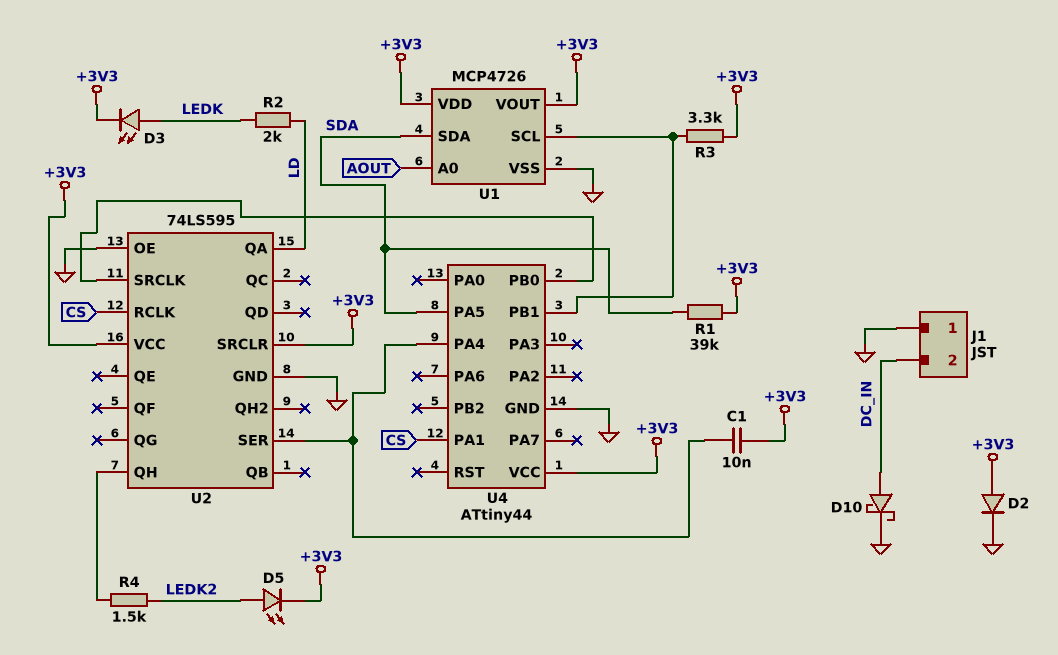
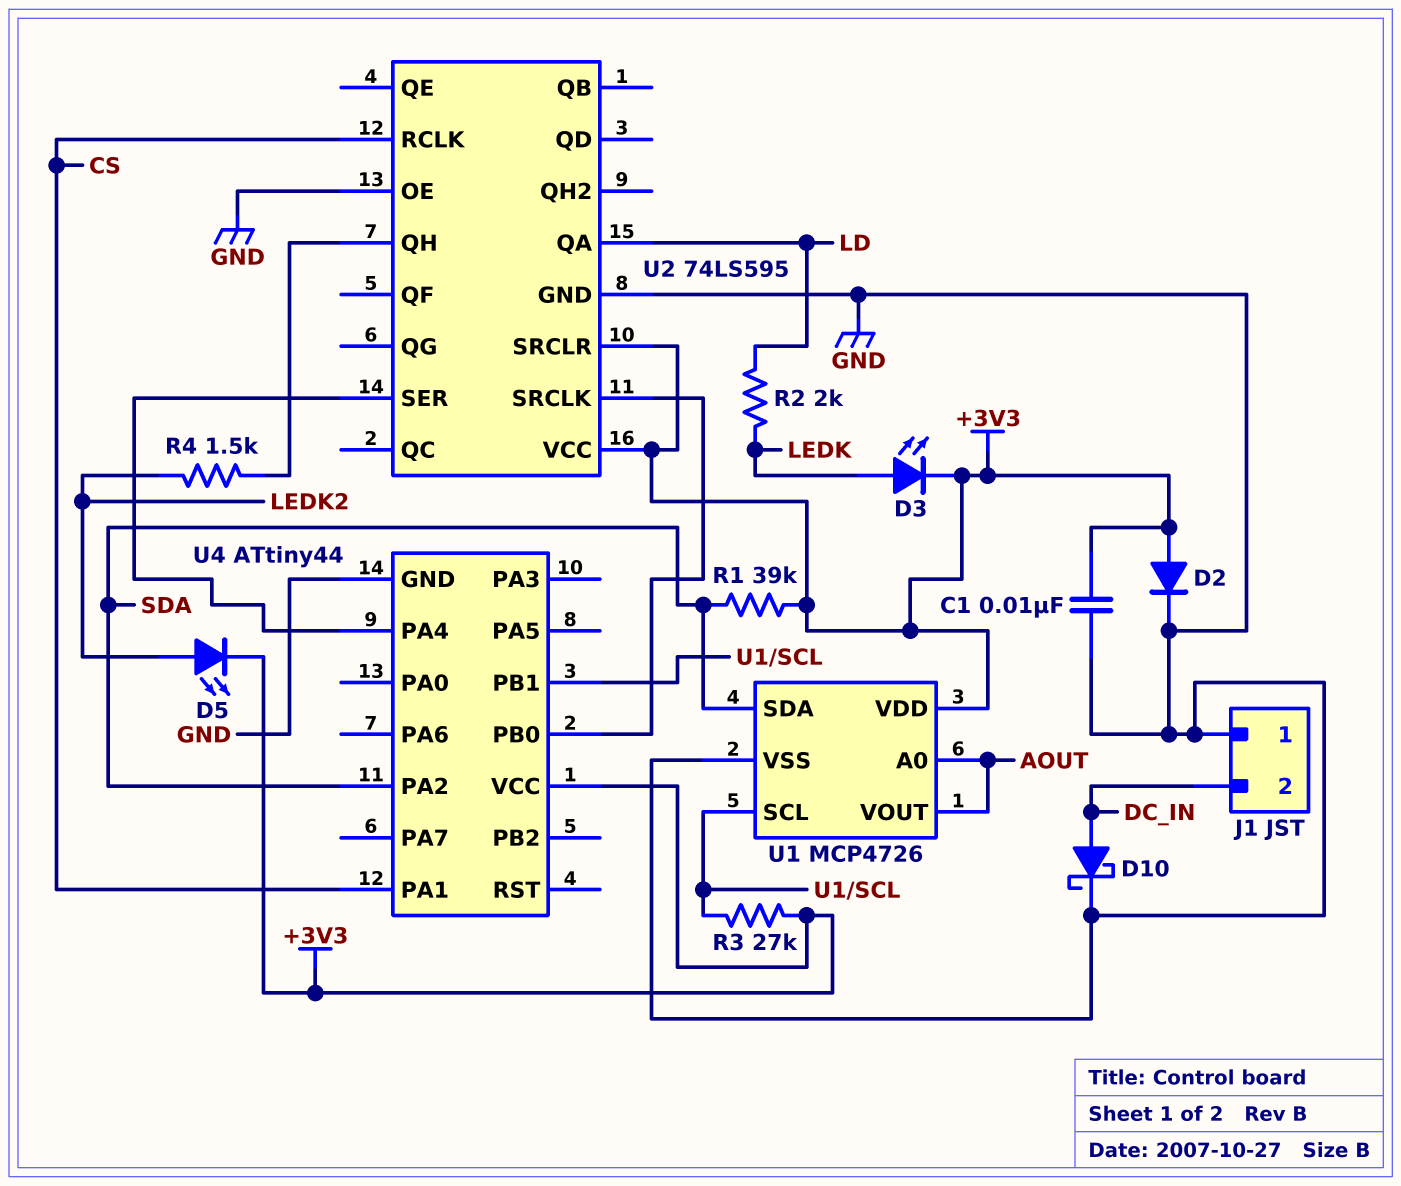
C1: 10nF (+3V3, U2/SER) -> 10nF (+3V3, GND)
R3: 3.3k (+3V3, U1/SCL) -> 27k (+3V3, U1/SCL)
U1 pin VOUT: +3V3 -> AOUT
U4 pin PA2: none -> SDA
U4 pin PA5: SDA -> none

